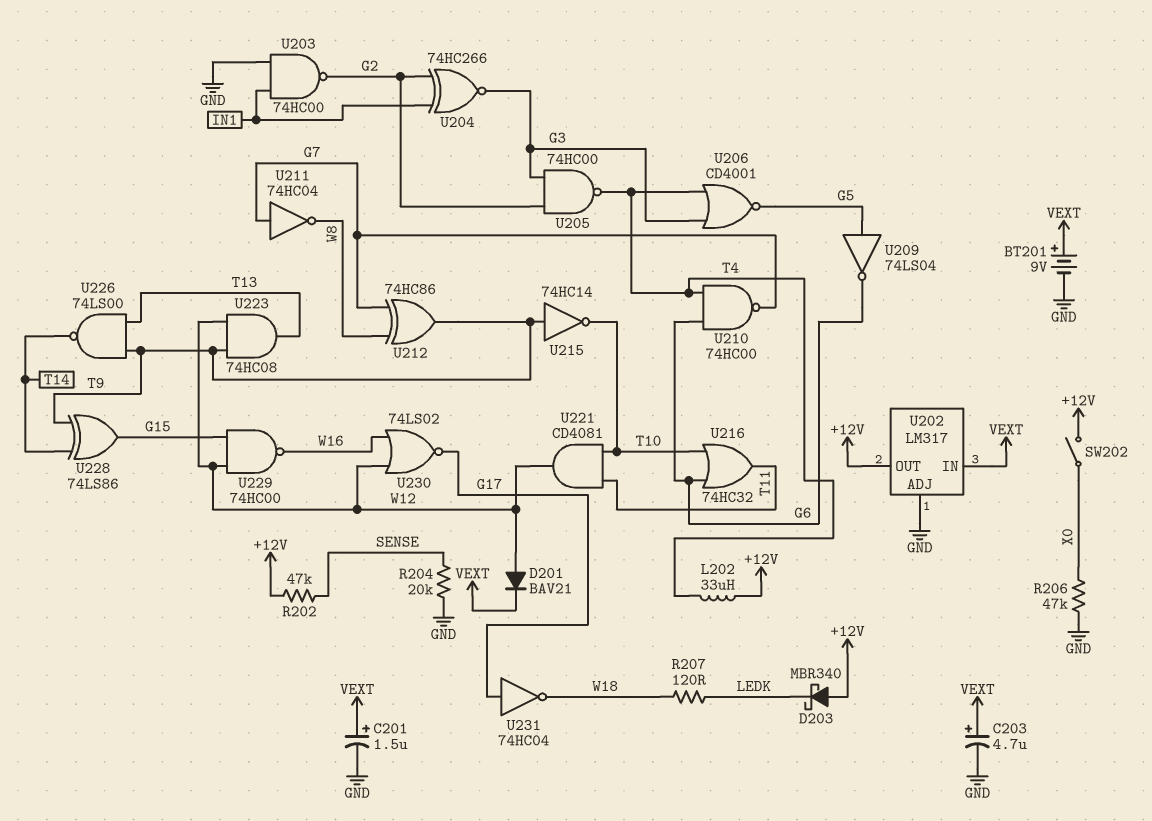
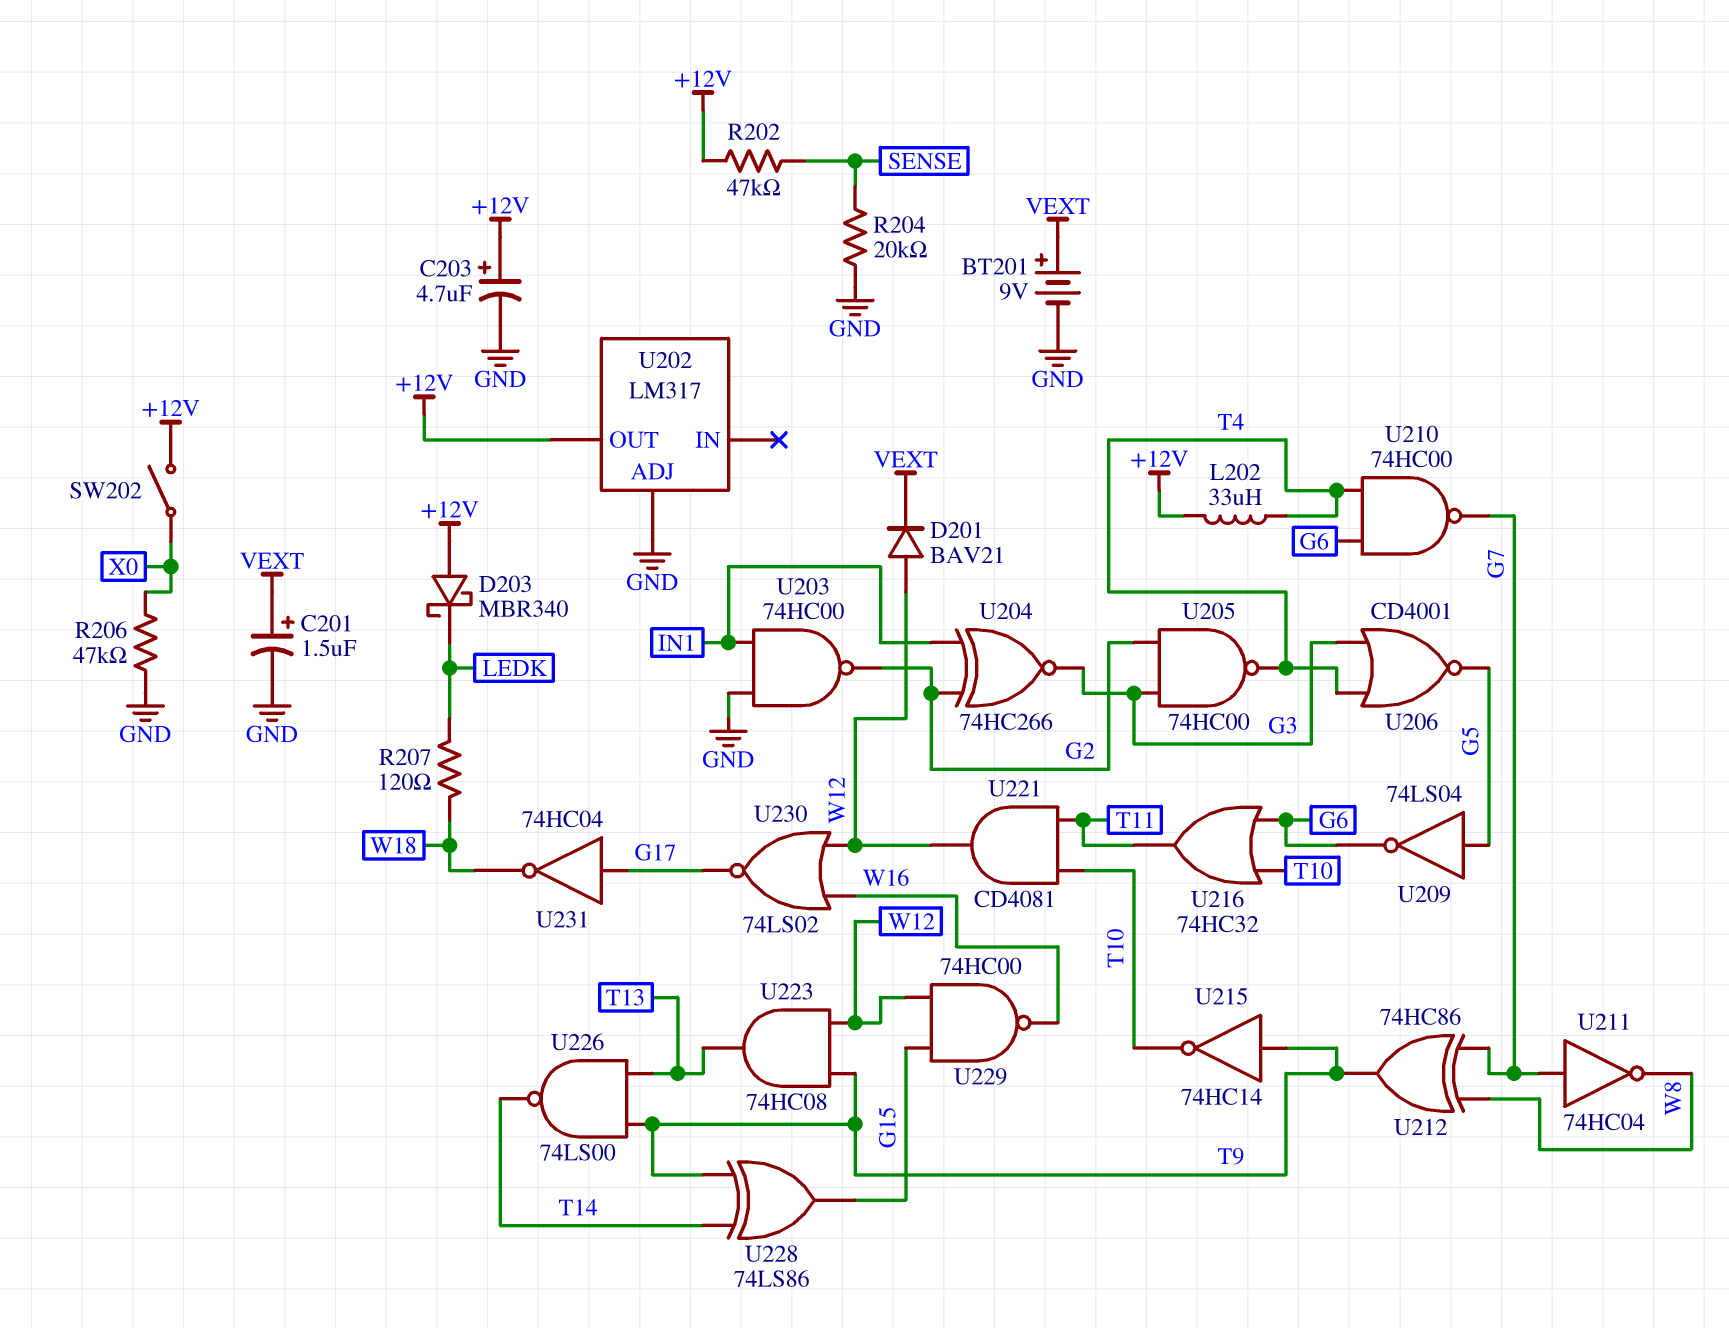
C203: 4.7uF (plus VEXT, minus GND) -> 4.7uF (plus +12V, minus GND)
U202 pin IN: VEXT -> none

